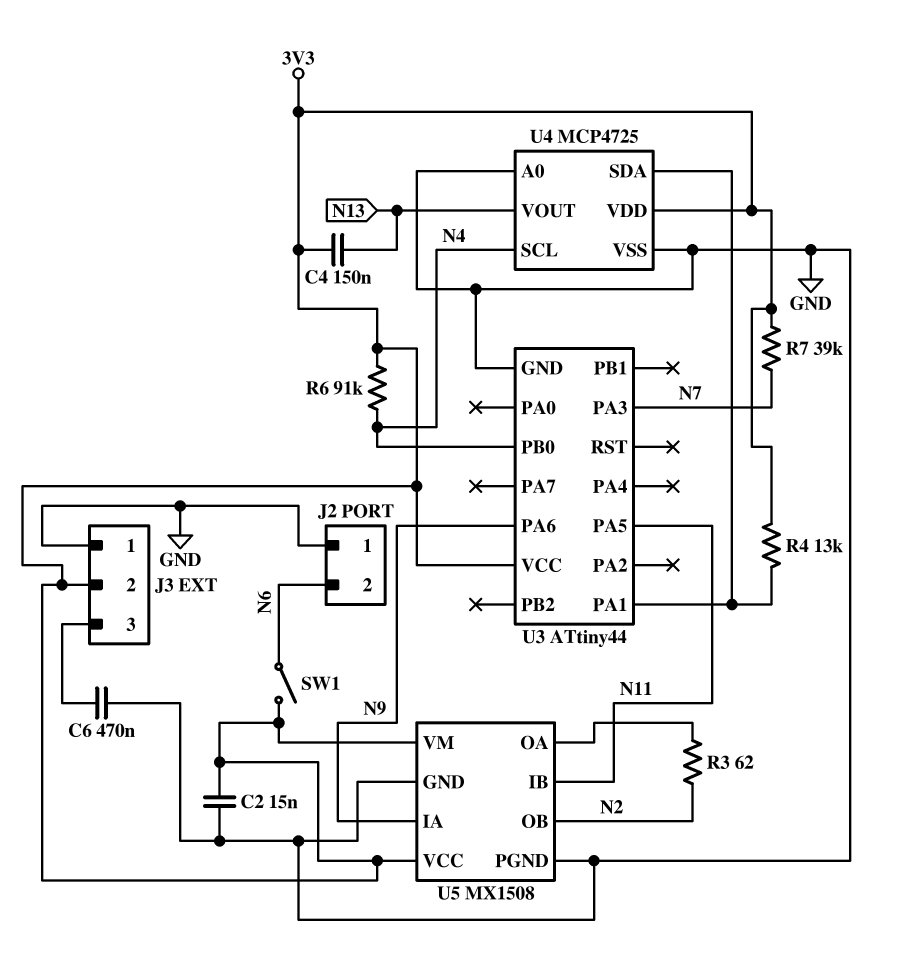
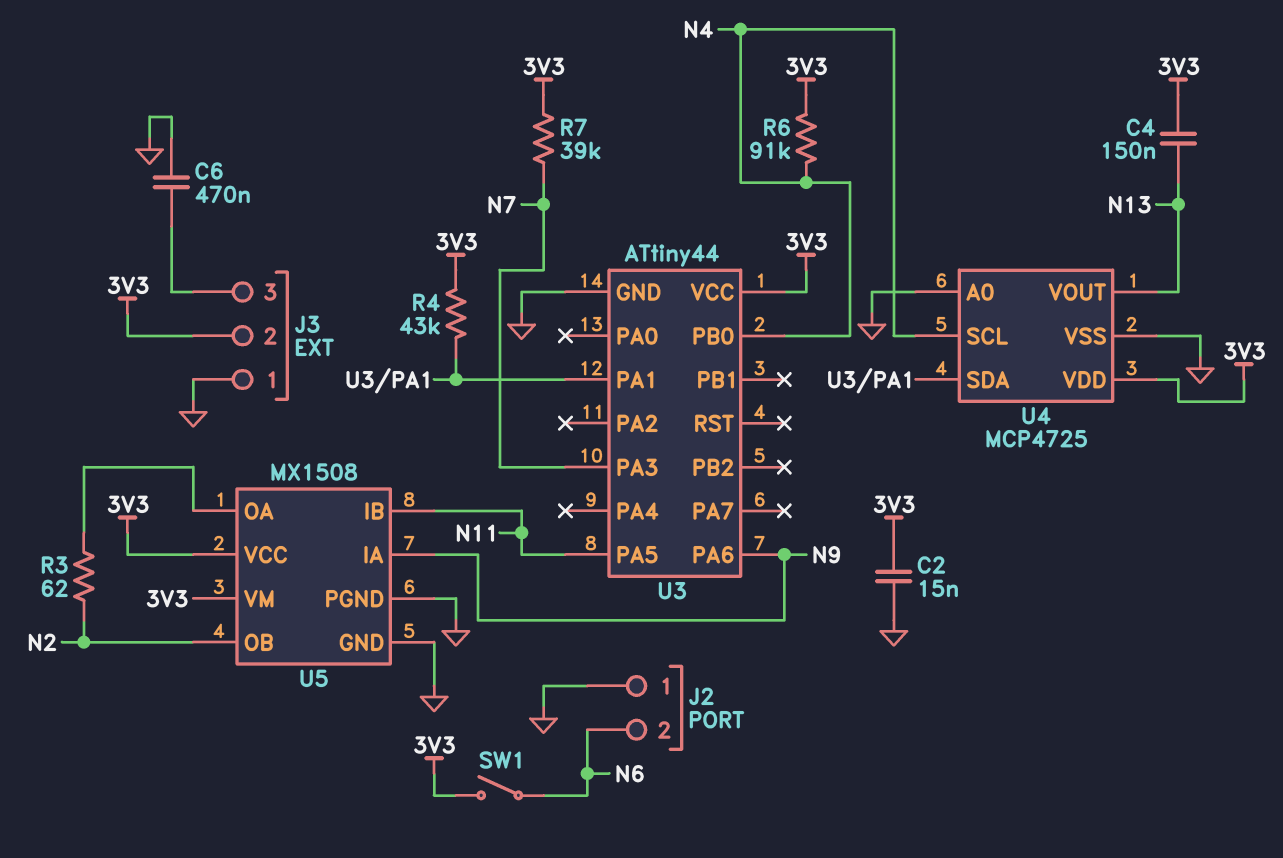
R4: 13k (3V3, U3/PA1) -> 43k (3V3, U3/PA1)

